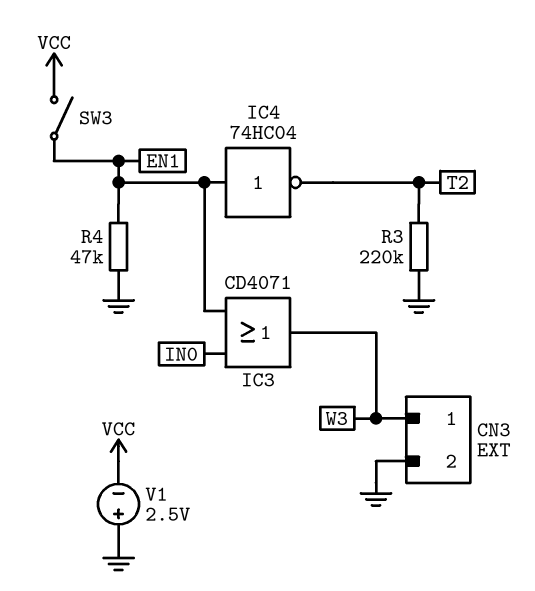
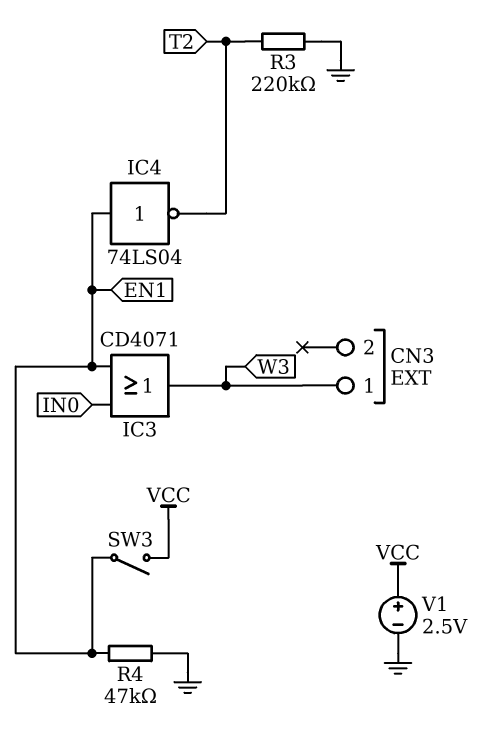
CN3 pin 2: GND -> none
IC4: NOT 74HC04 (in EN1, out T2) -> NOT 74LS04 (in EN1, out T2)
V1: 2.5V (plus GND, minus VCC) -> 2.5V (plus VCC, minus GND)

